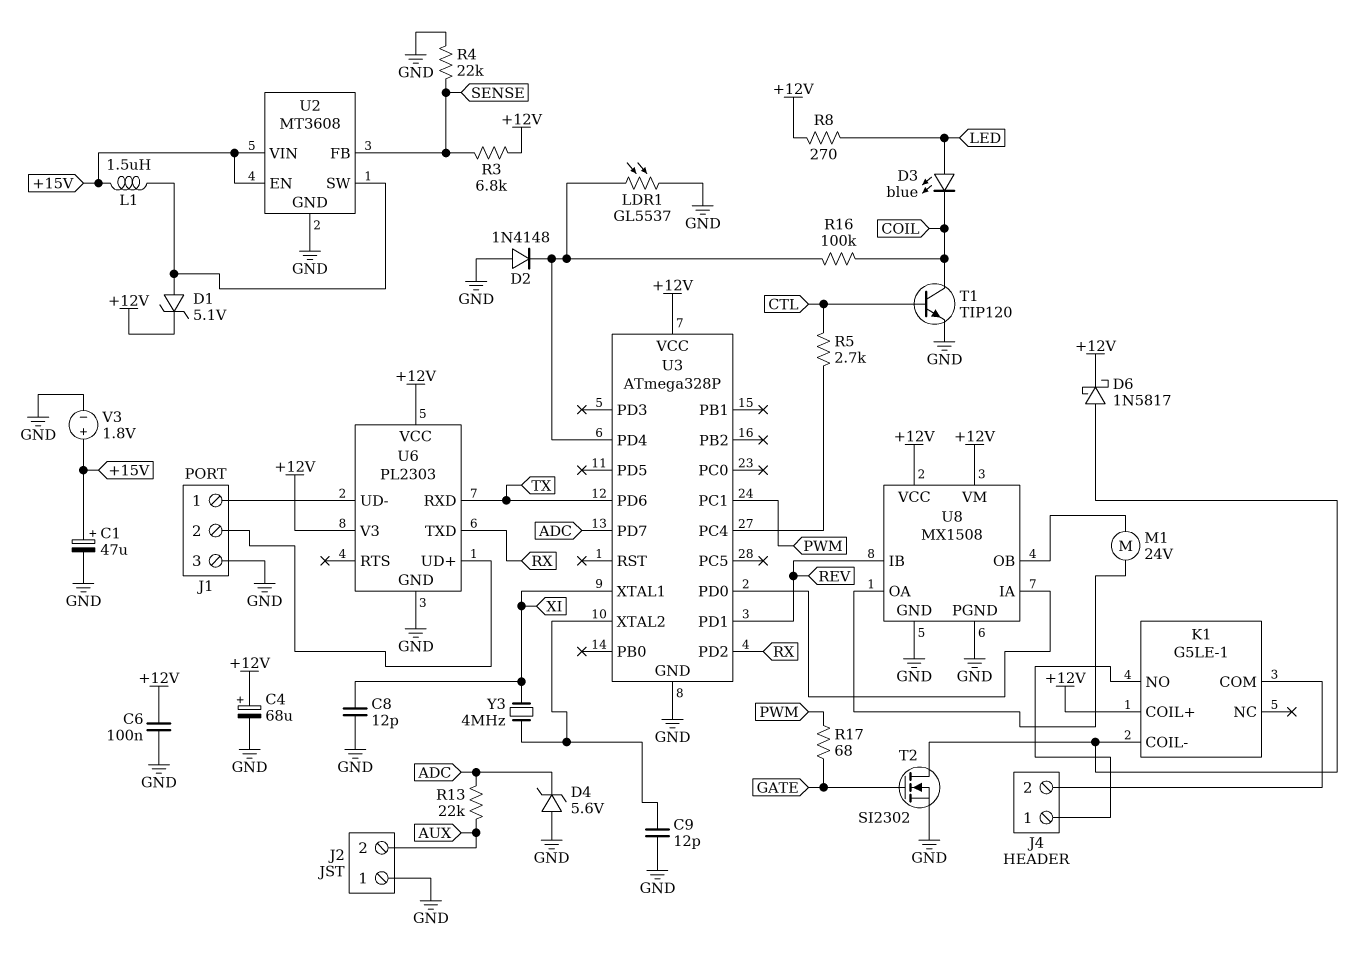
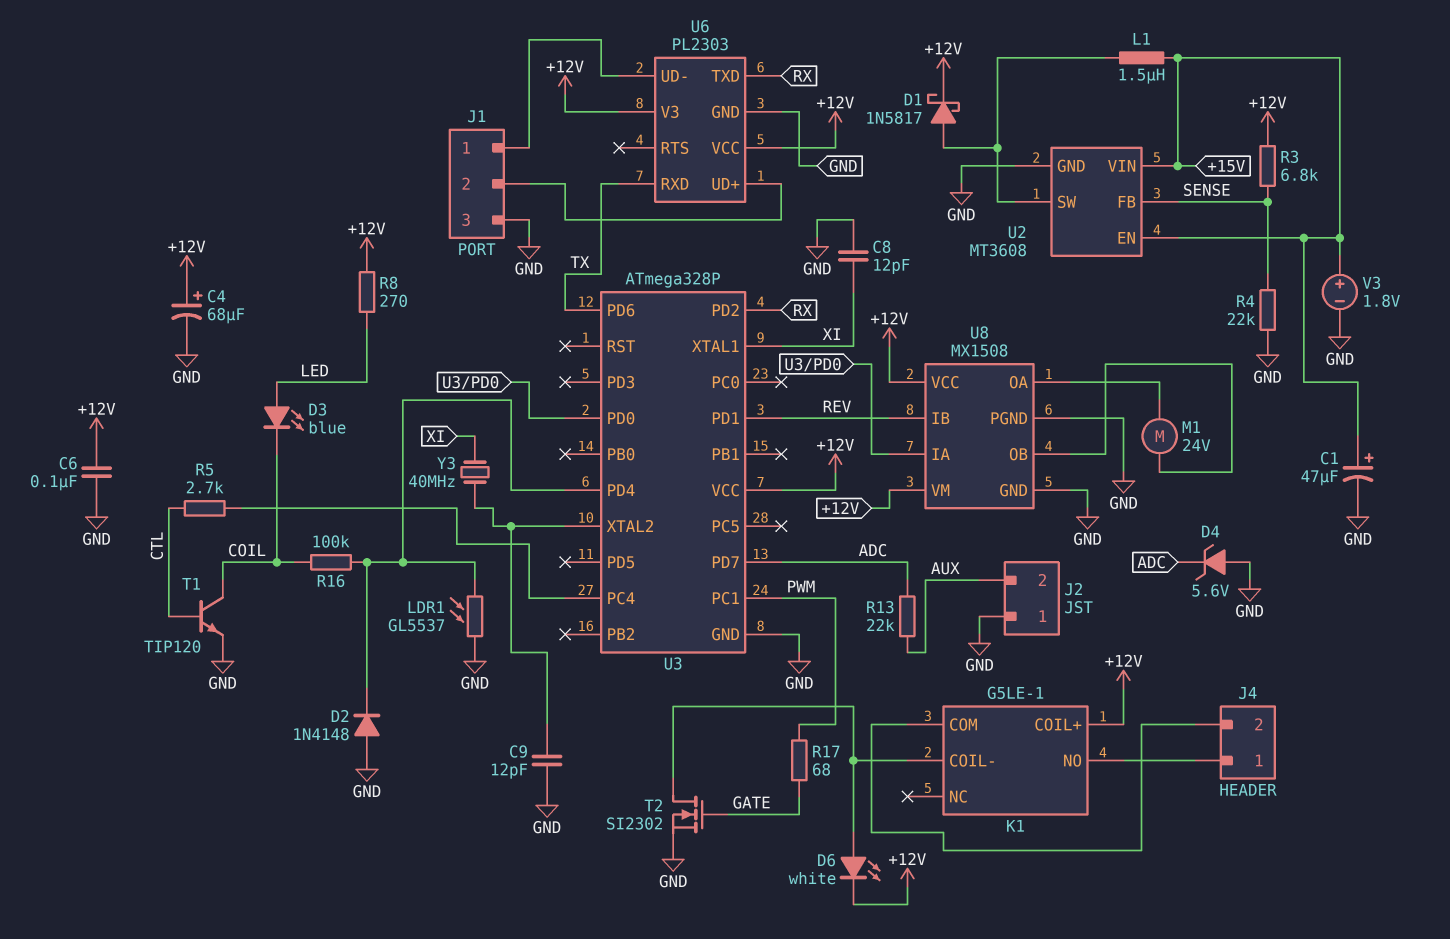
D1: zener 5.1V (A U2/SW, K +12V) -> schottky 1N5817 (A U2/SW, K +12V)
D6: schottky 1N5817 (A K1/COIL-, K +12V) -> LED white (A K1/COIL-, K +12V)
Y3: 4MHz (U3/XTAL2, XI) -> 40MHz (U3/XTAL2, XI)

